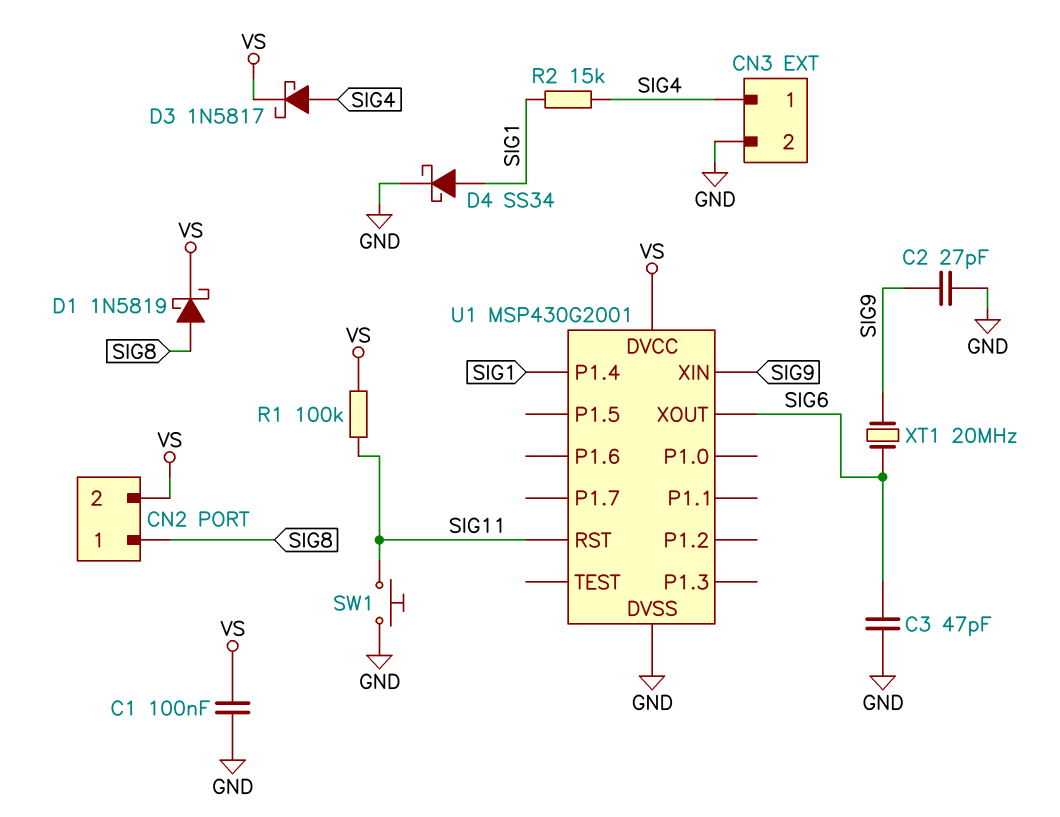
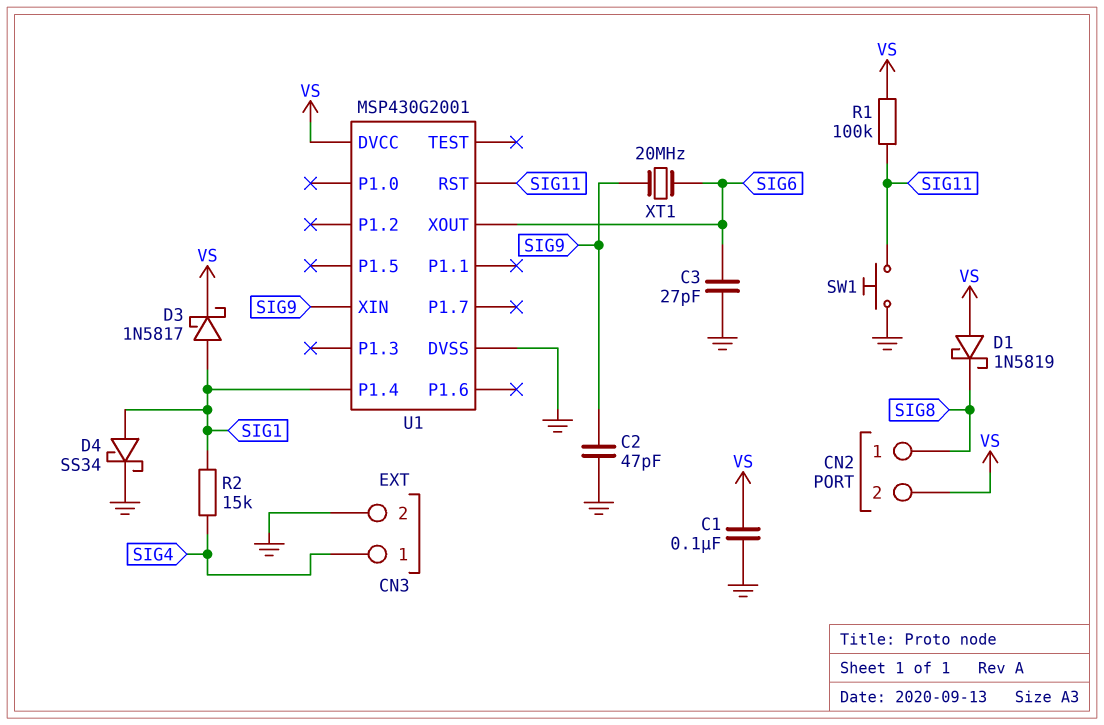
C2: 27pF (GND, SIG9) -> 47pF (GND, SIG9)
C3: 47pF (GND, SIG6) -> 27pF (GND, SIG6)
D1: schottky 1N5819 (A SIG8, K VS) -> schottky 1N5819 (A VS, K SIG8)
D3: schottky 1N5817 (A SIG4, K VS) -> schottky 1N5817 (A SIG1, K VS)

